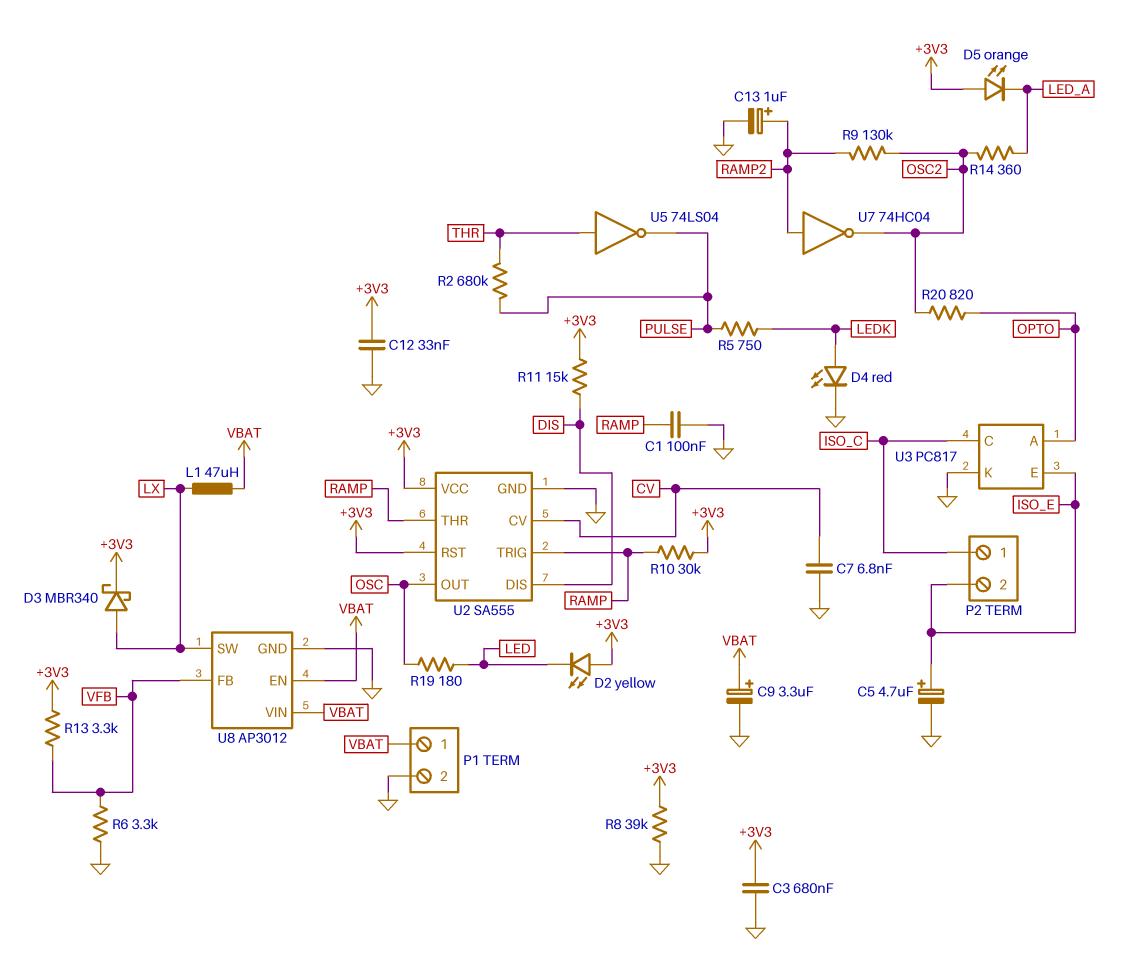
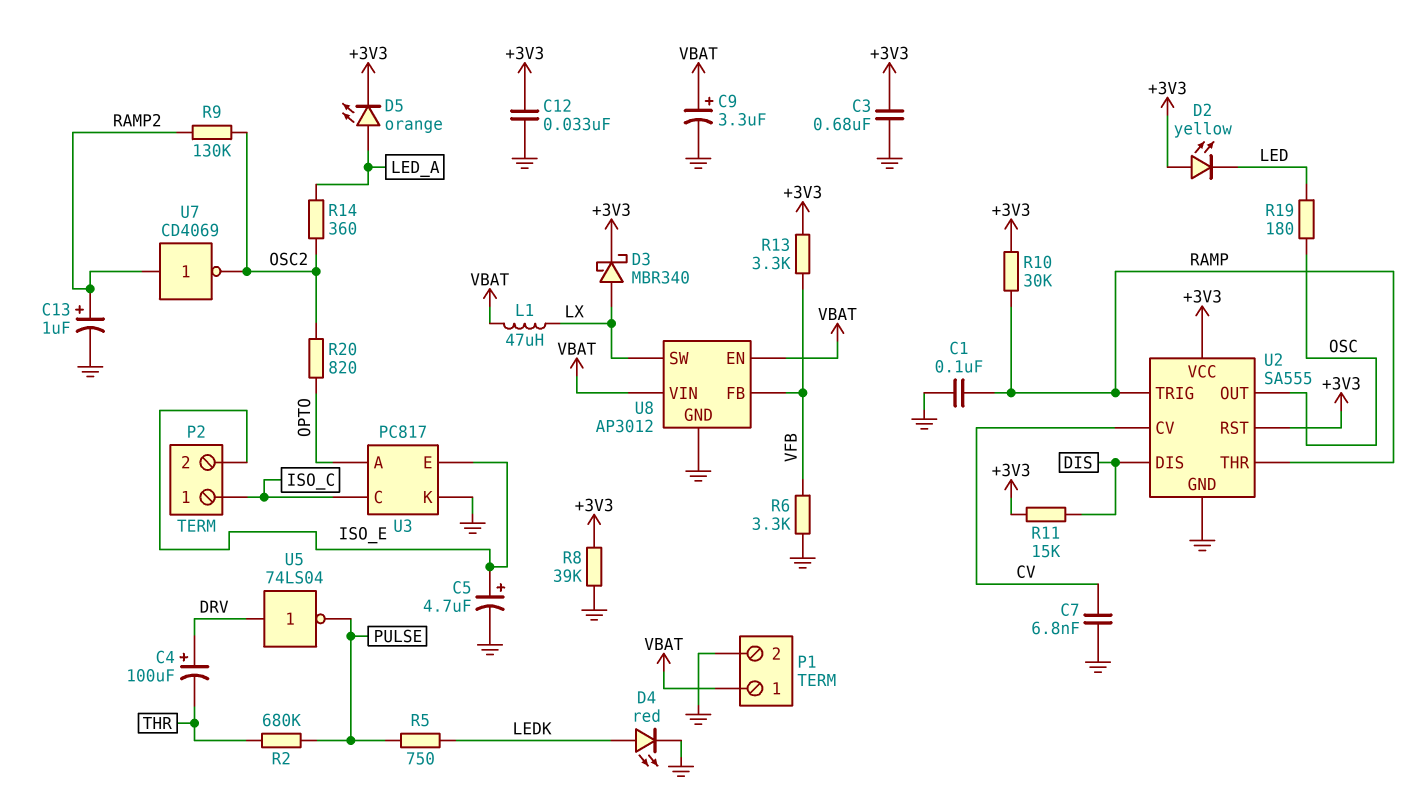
C4: none -> 100uF (plus DRV, minus THR)
D5: LED orange (A +3V3, K LED_A) -> LED orange (A LED_A, K +3V3)
U5: NOT 74LS04 (in THR, out PULSE) -> NOT 74LS04 (in DRV, out PULSE)
U7: NOT 74HC04 (in RAMP2, out OSC2) -> NOT CD4069 (in RAMP2, out OSC2)

